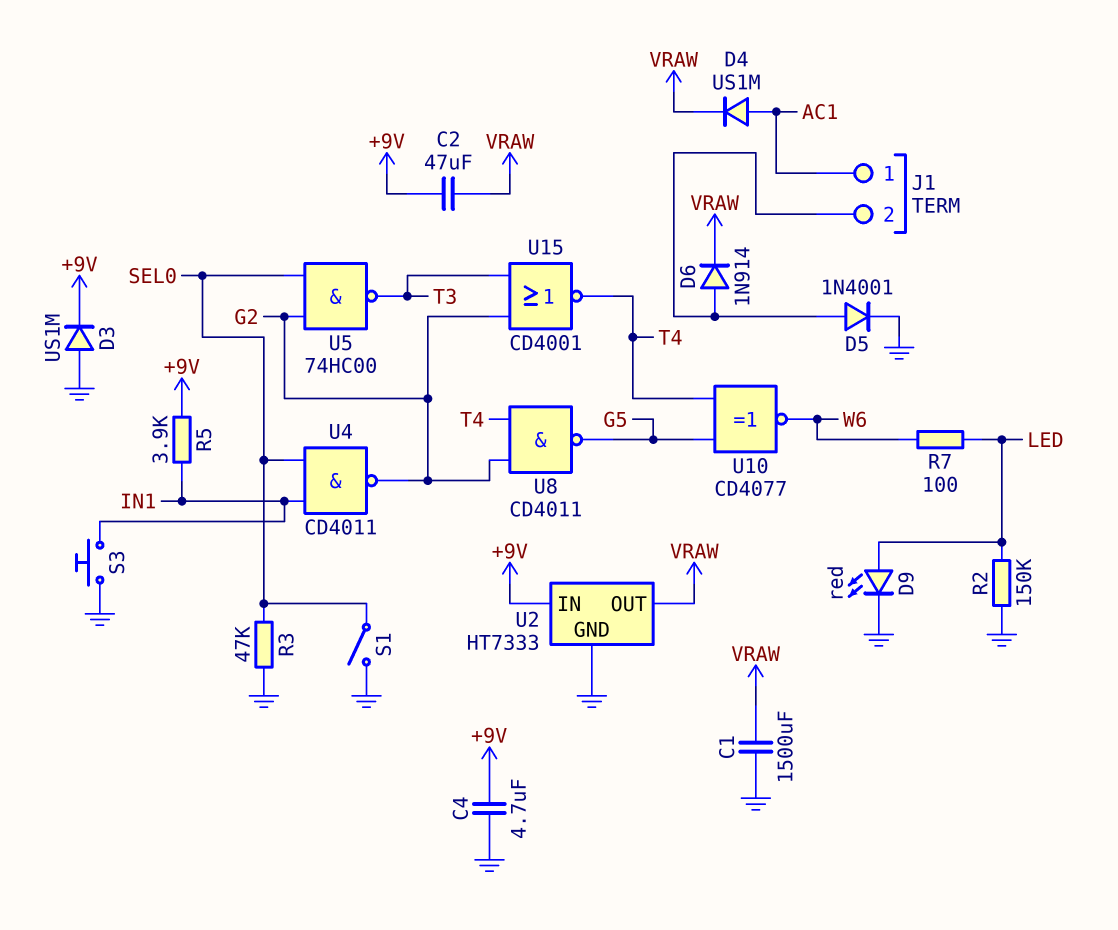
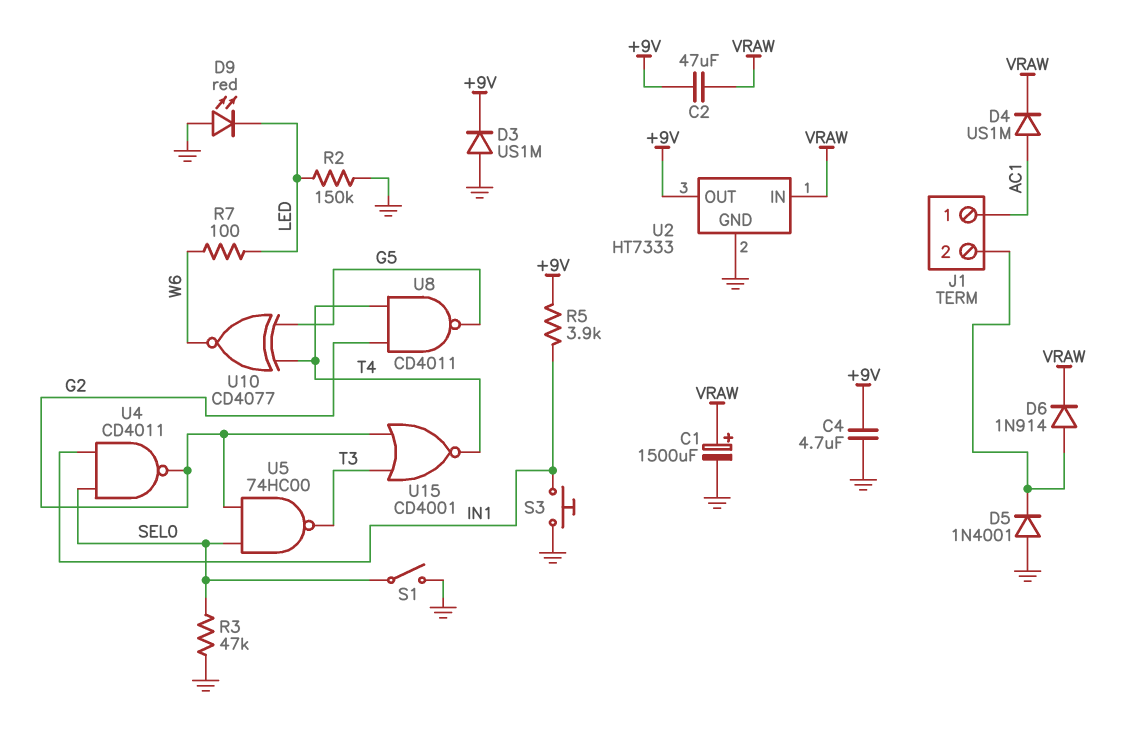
C1: 1500uF (GND, VRAW) -> 1500uF (plus VRAW, minus GND)
D5: diode 1N4001 (A J1/2, K GND) -> diode 1N4001 (A GND, K J1/2)
D9: LED red (A LED, K GND) -> LED red (A GND, K LED)
U2 pin IN: +9V -> VRAW
U2 pin OUT: VRAW -> +9V

